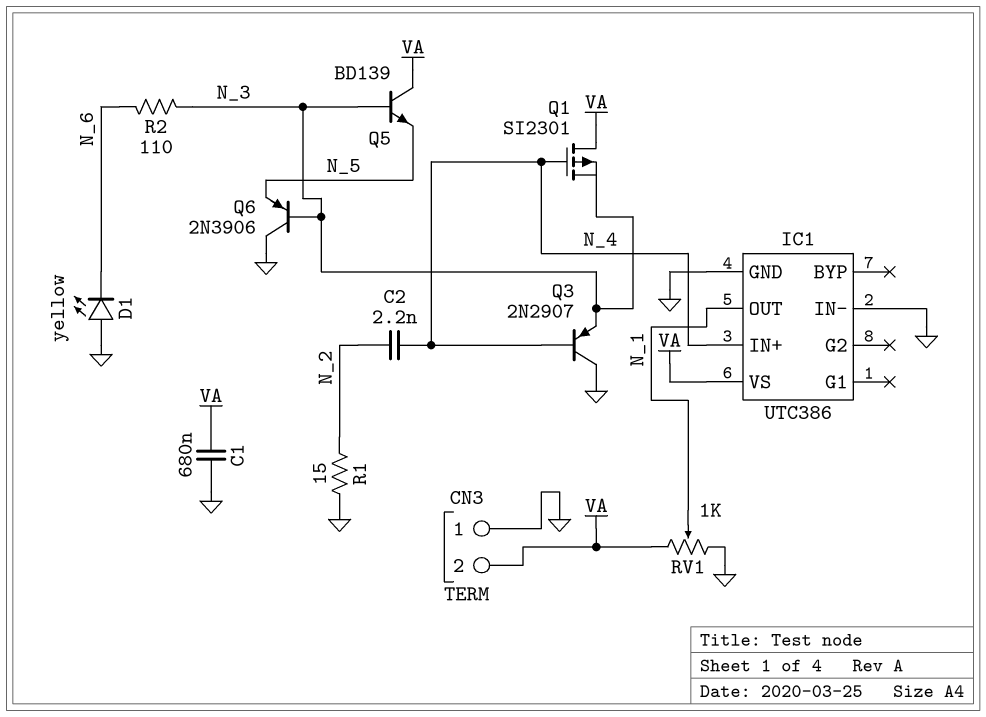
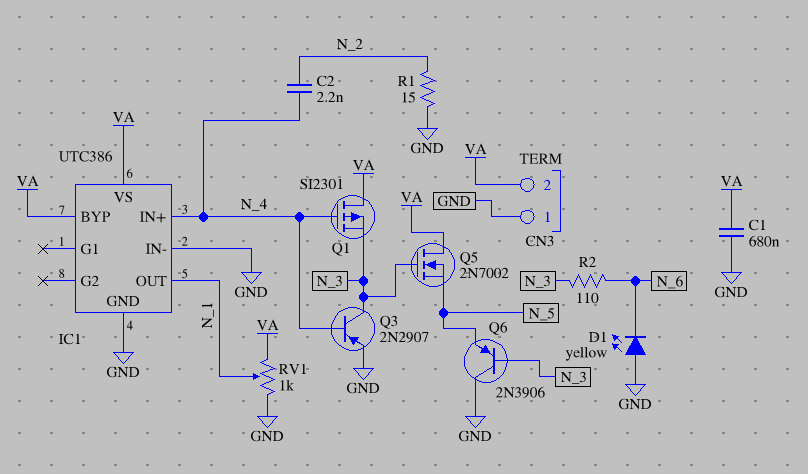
IC1 pin BYP: none -> VA
Q3: PNP 2N2907 (B N_4, C GND, E N_3) -> PNP 2N2907 (B N_4, C N_3, E GND)
Q5: NPN BD139 (B N_3, C VA, E N_5) -> NMOS 2N7002 (G N_3, D VA, S N_5)

